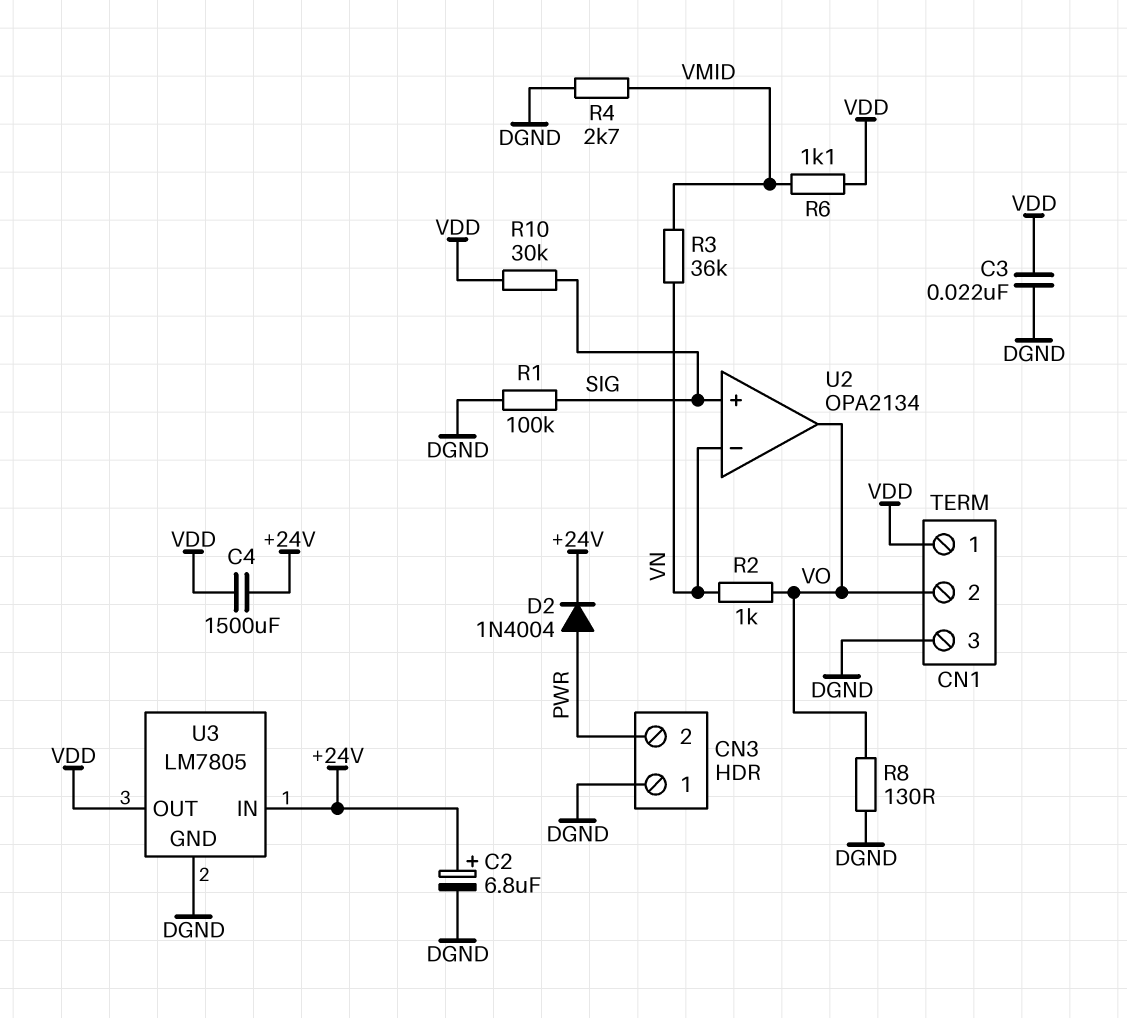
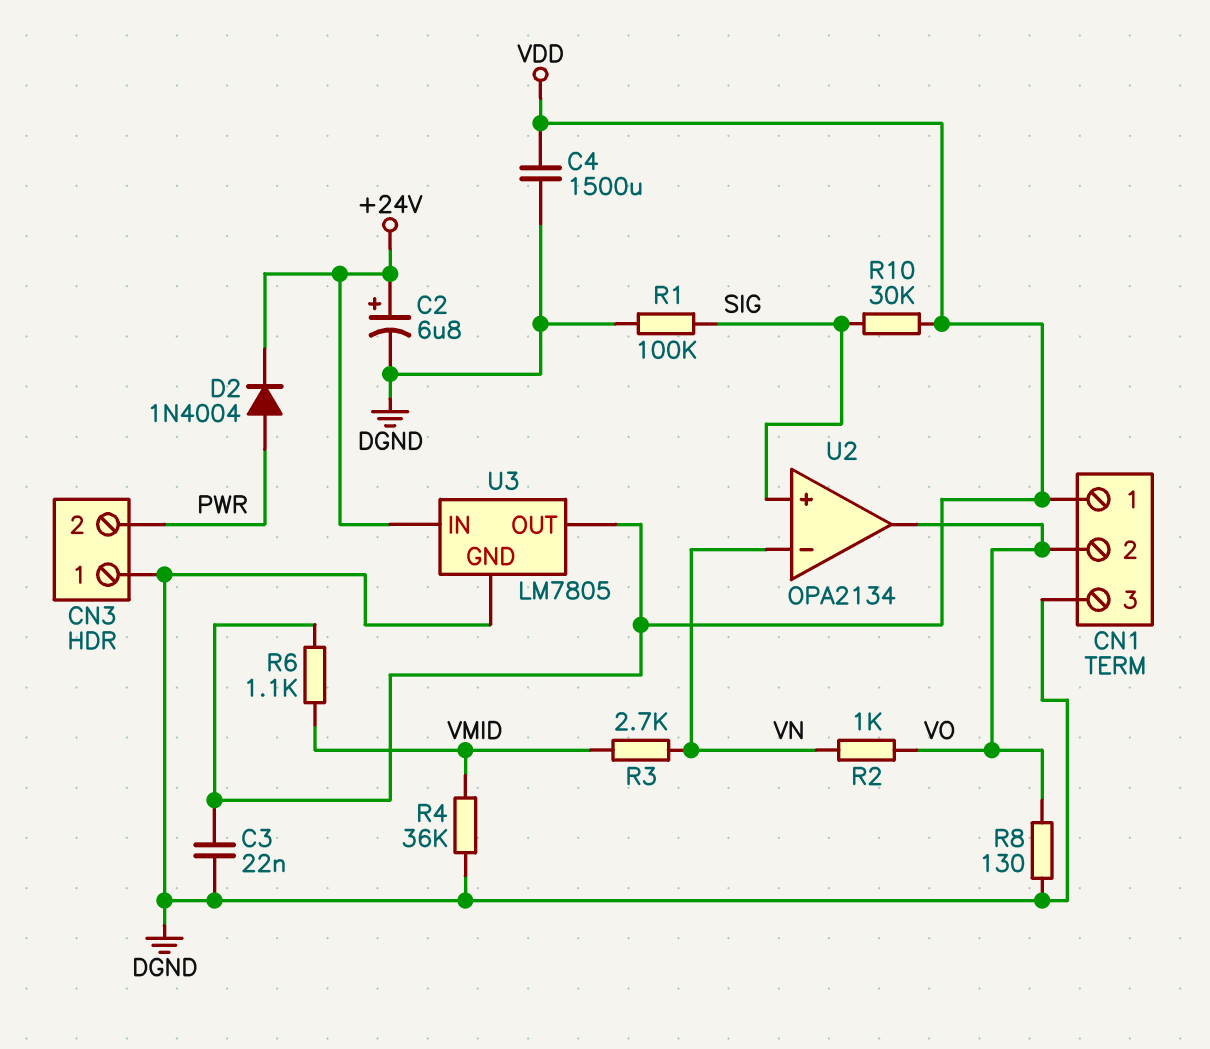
C4: 1500uF (+24V, VDD) -> 1500uF (DGND, VDD)
R3: 36k (VMID, VN) -> 2.7k (VMID, VN)
R4: 2.7k (DGND, VMID) -> 36k (DGND, VMID)

